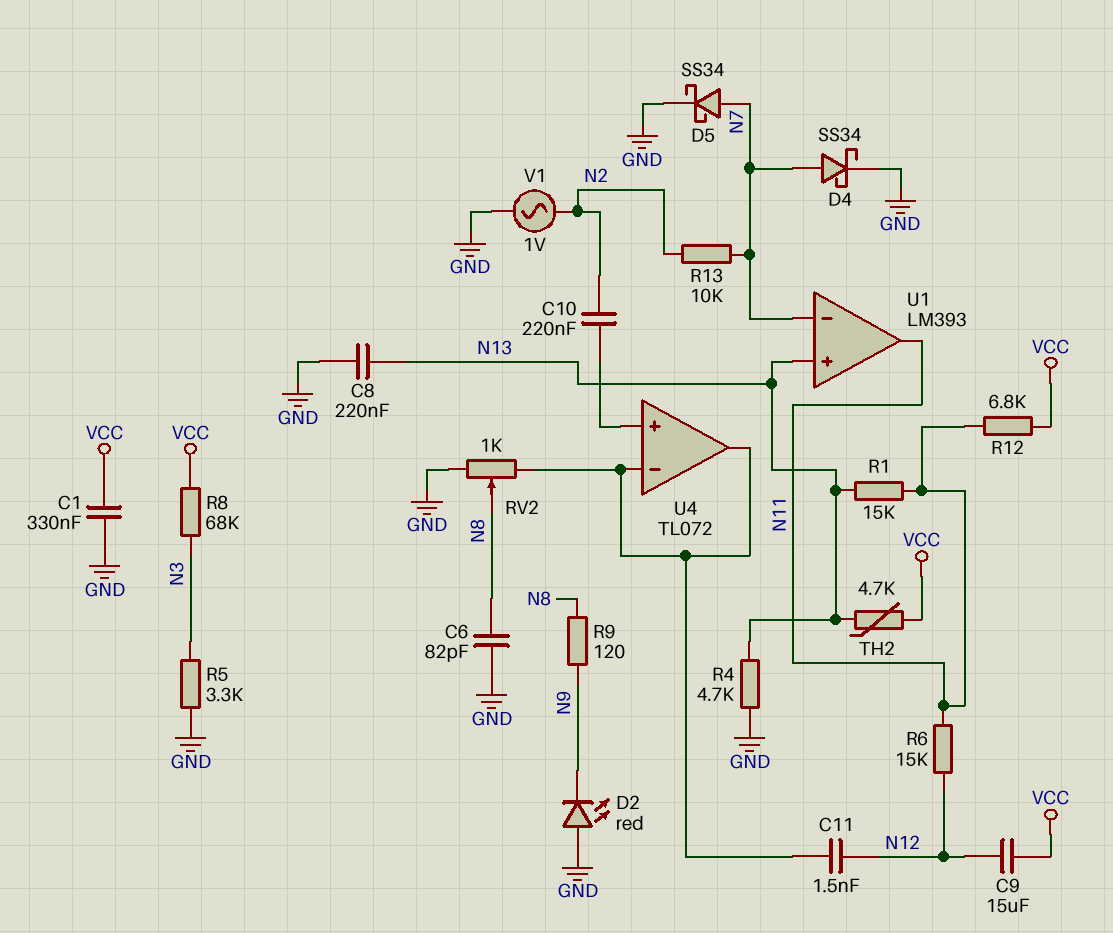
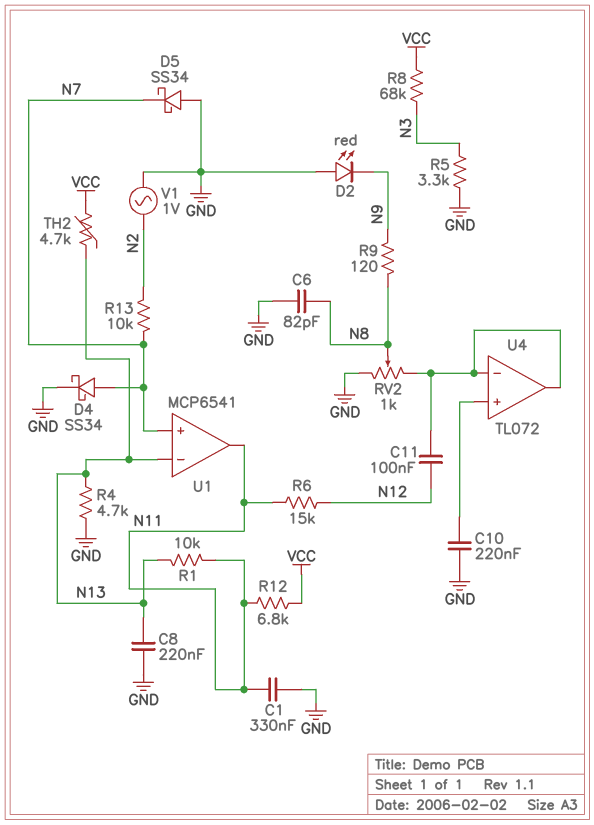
C1: 330nF (GND, VCC) -> 330nF (GND, N11)
C9: 15uF (N12, VCC) -> none
C10: 220nF (N2, U4/in+) -> 220nF (GND, U4/in+)
C11: 1.5nF (N12, U4/in-) -> 100nF (N12, U4/in-)
D5: schottky SS34 (A N7, K GND) -> schottky SS34 (A GND, K N7)
R1: 15k (N11, N13) -> 10k (N11, N13)
U1: LM393 -> MCP6541
U1 pin in+: N13 -> N7
U1 pin in-: N7 -> N13

